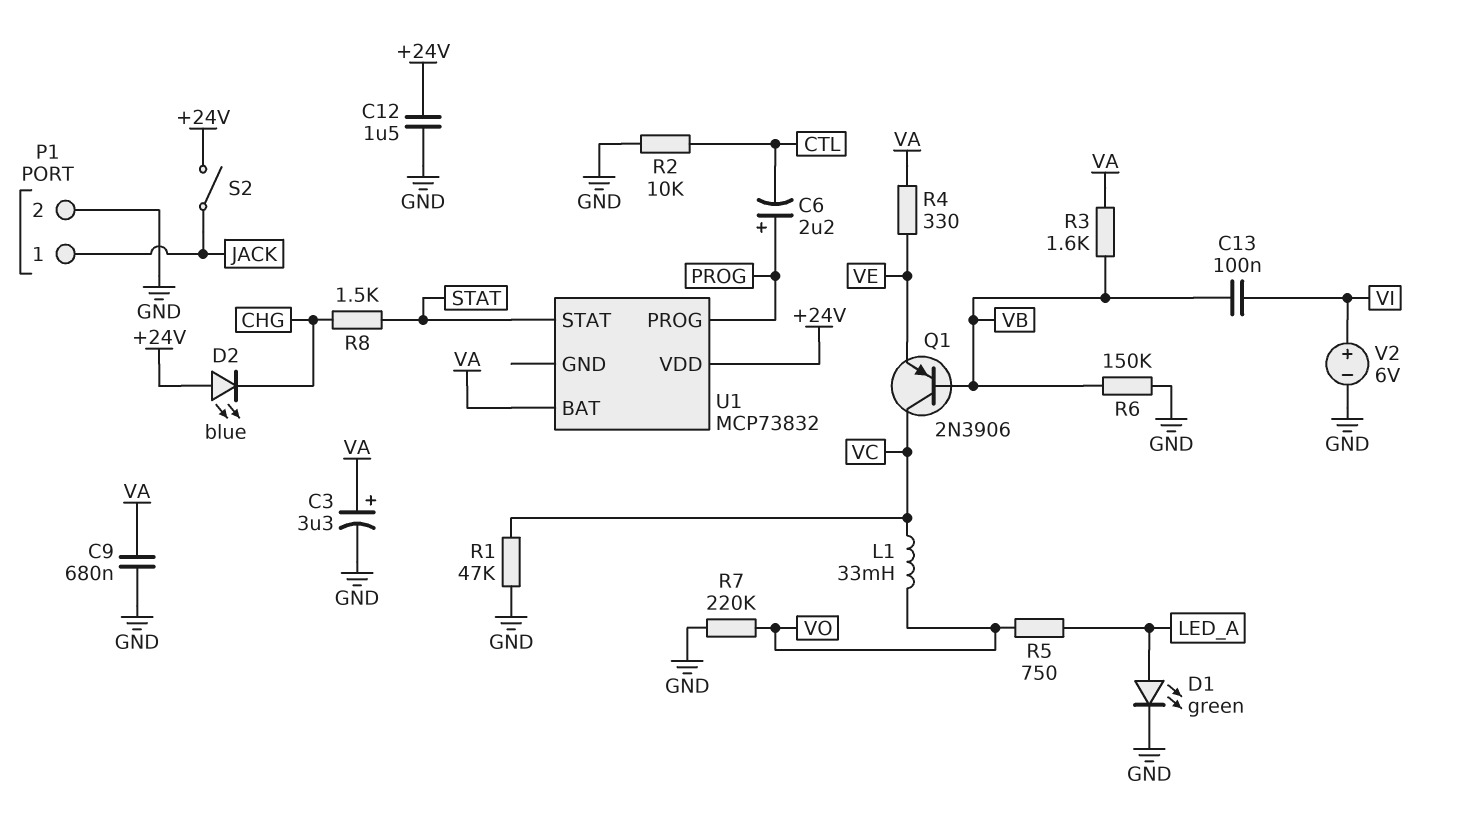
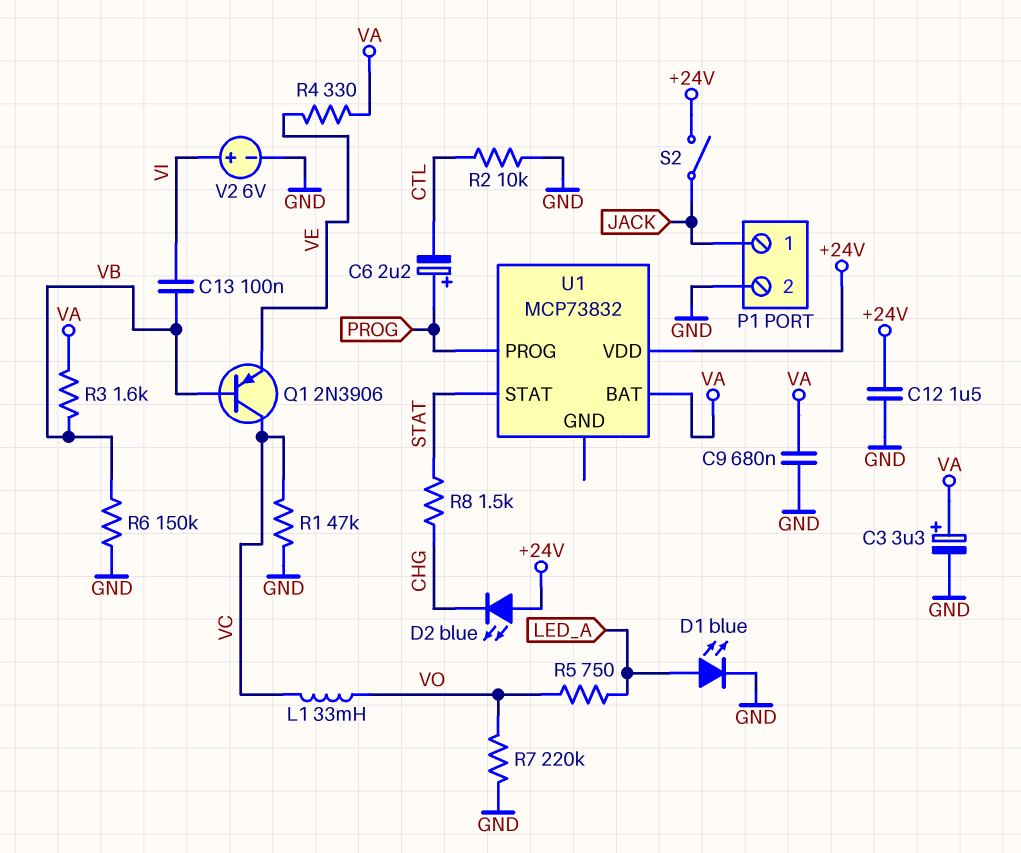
D1: LED green (A LED_A, K GND) -> LED blue (A LED_A, K GND)

